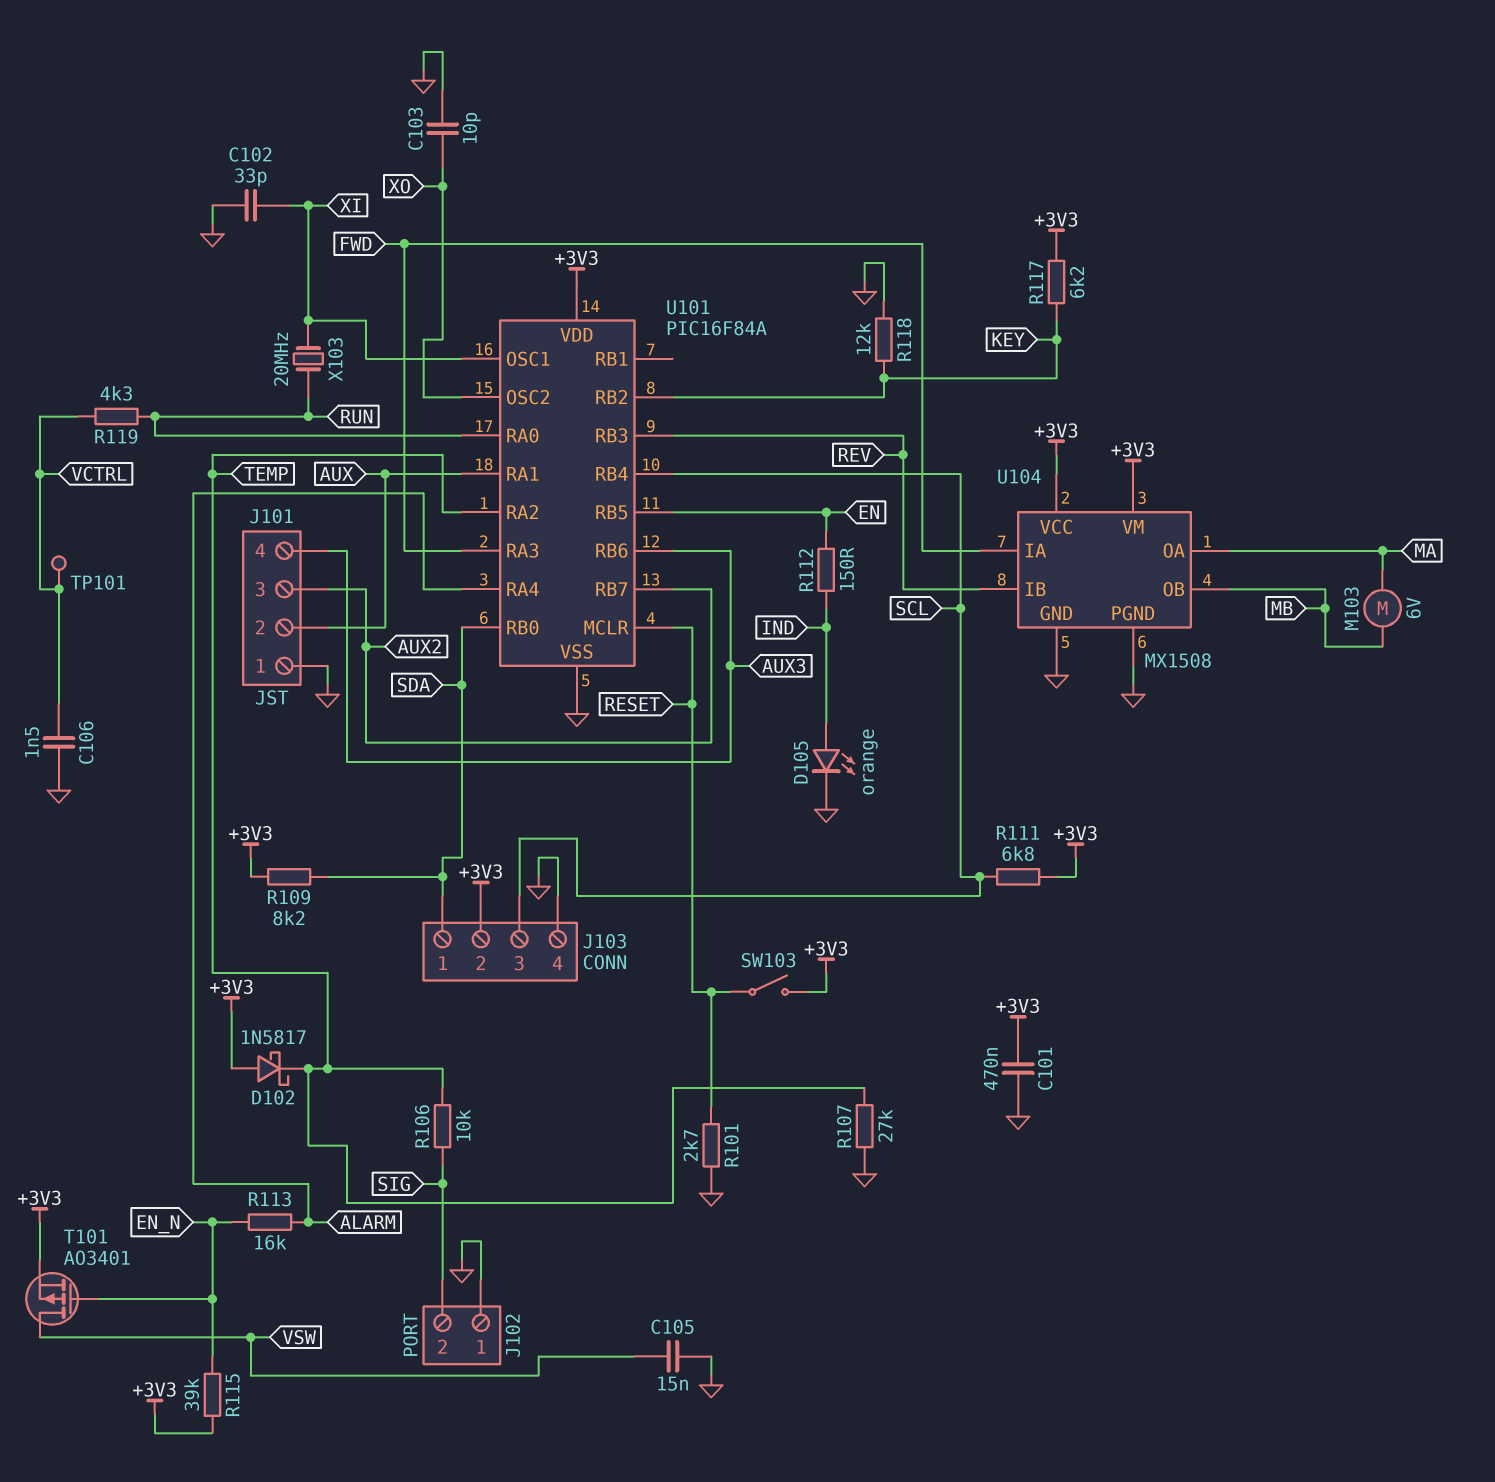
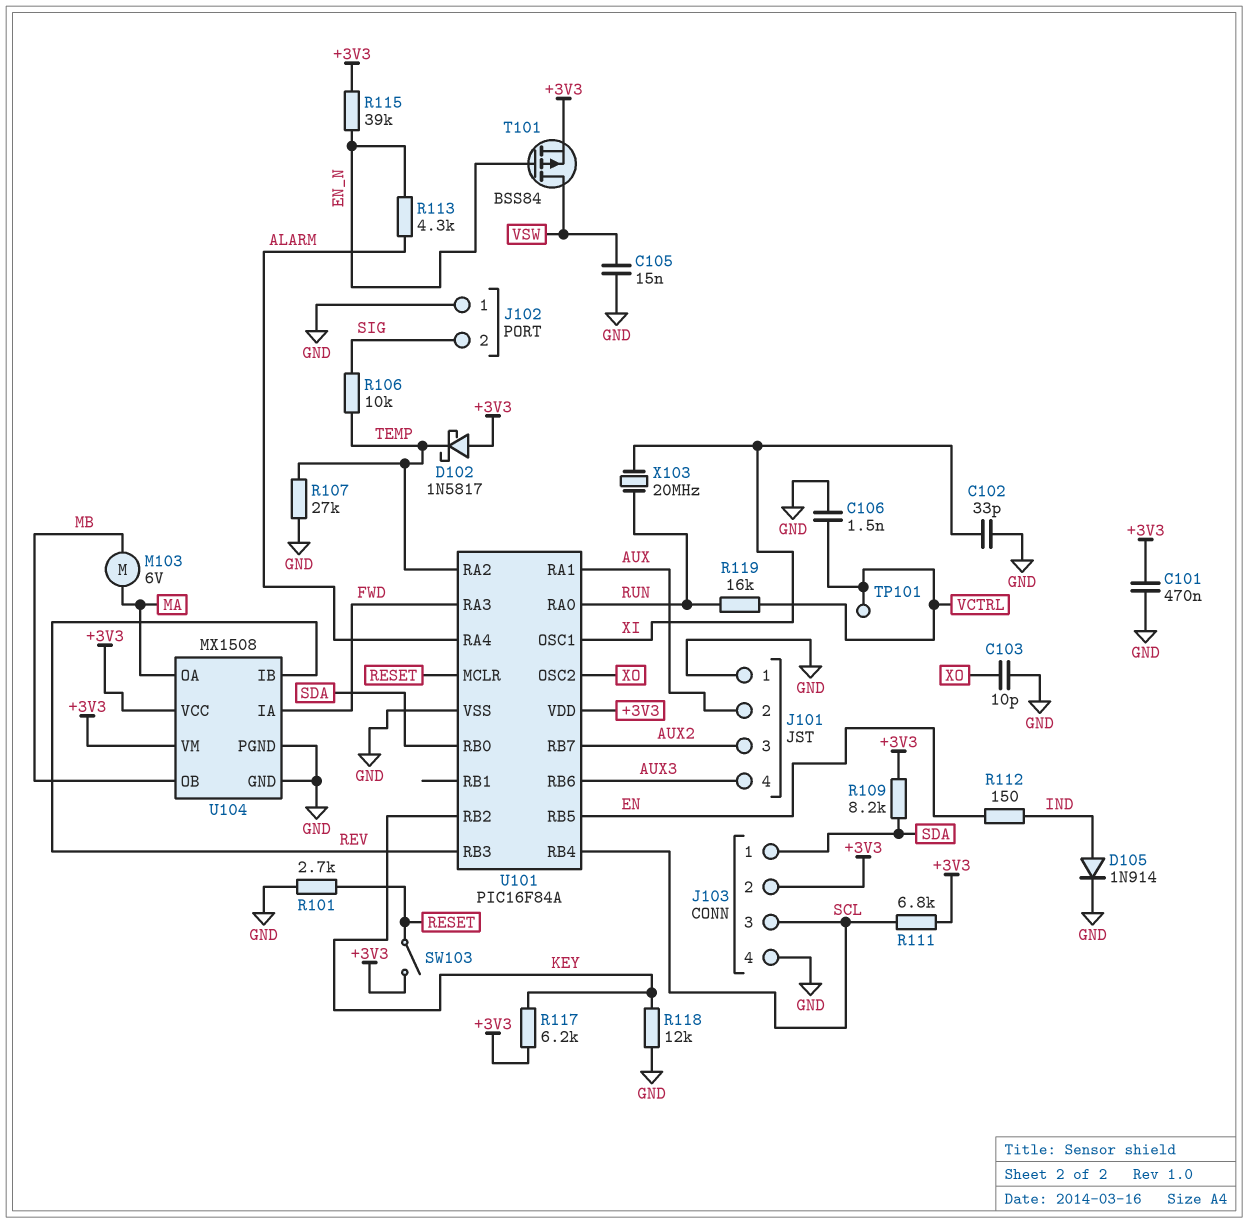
D105: LED orange (A IND, K GND) -> diode 1N914 (A IND, K GND)
R113: 16k (ALARM, EN_N) -> 4.3k (ALARM, EN_N)
R119: 4.3k (RUN, VCTRL) -> 16k (RUN, VCTRL)
T101: PMOS AO3401 (G EN_N, D VSW, S +3V3) -> PMOS BSS84 (G EN_N, D VSW, S +3V3)

